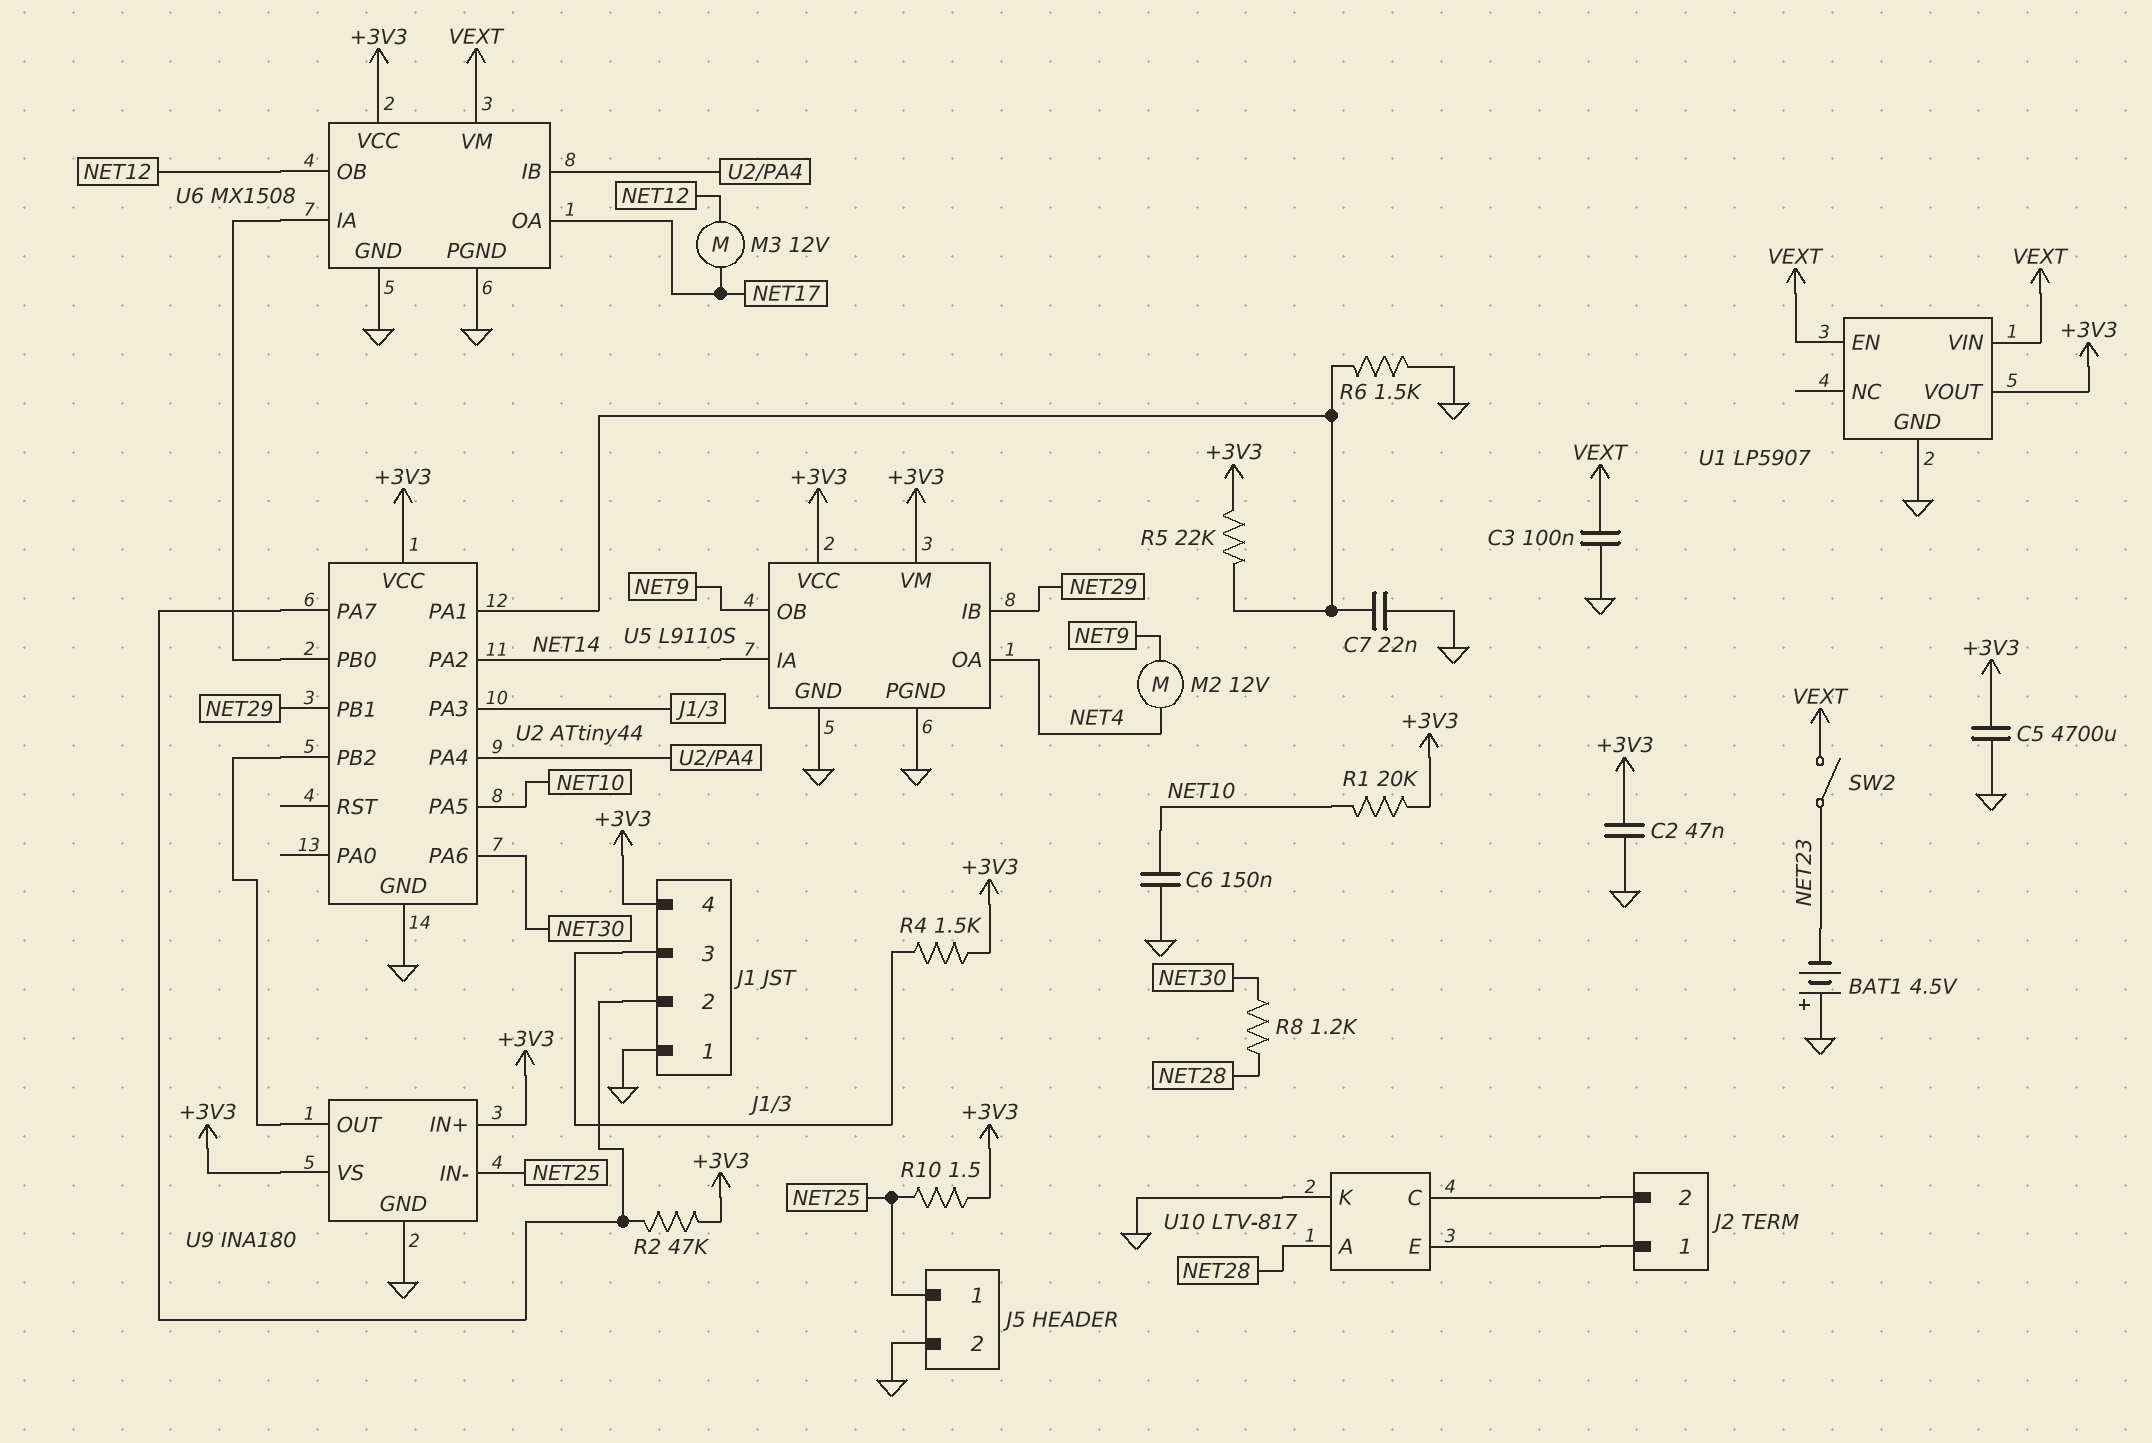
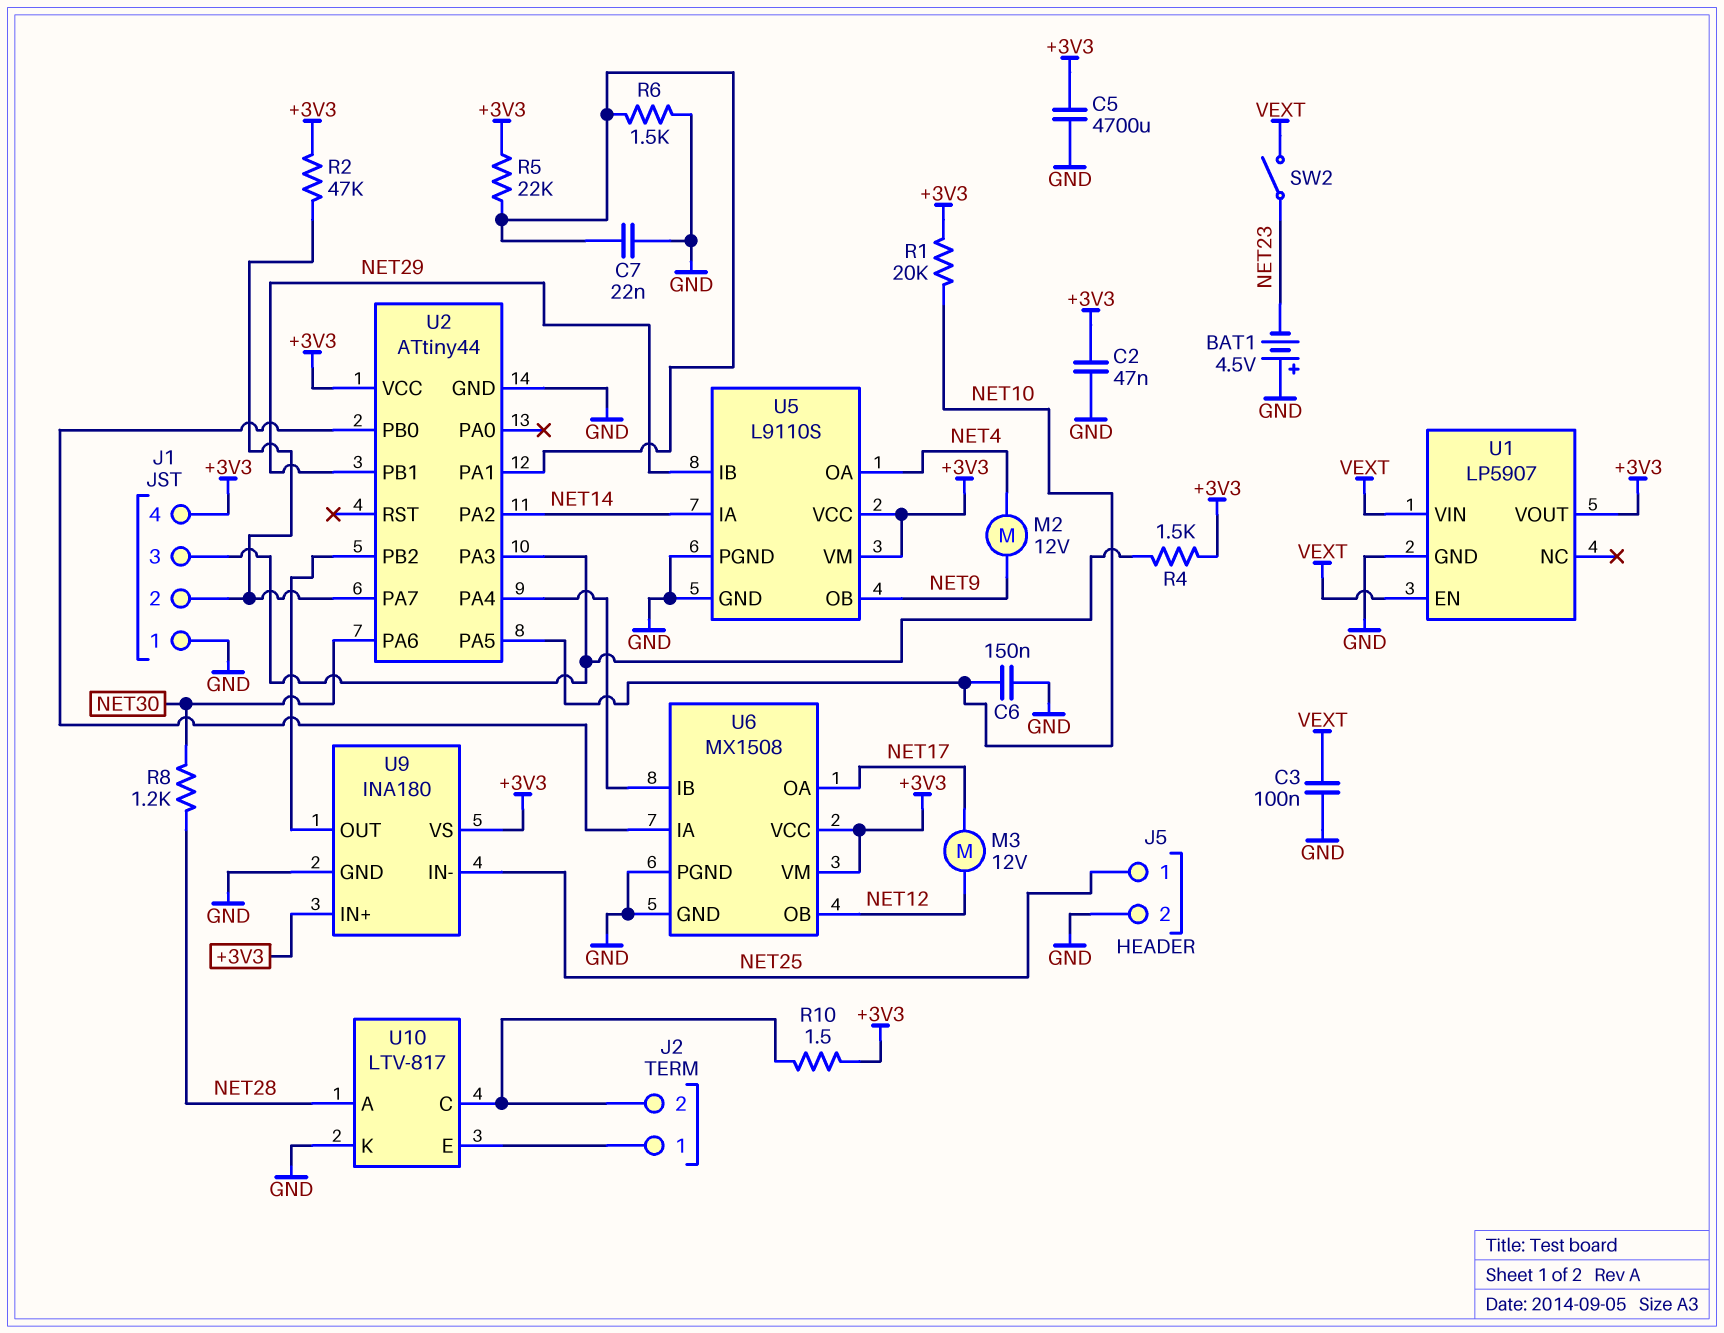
R10: 1.5 (+3V3, NET25) -> 1.5 (+3V3, J2/2)
U6 pin VM: VEXT -> +3V3

